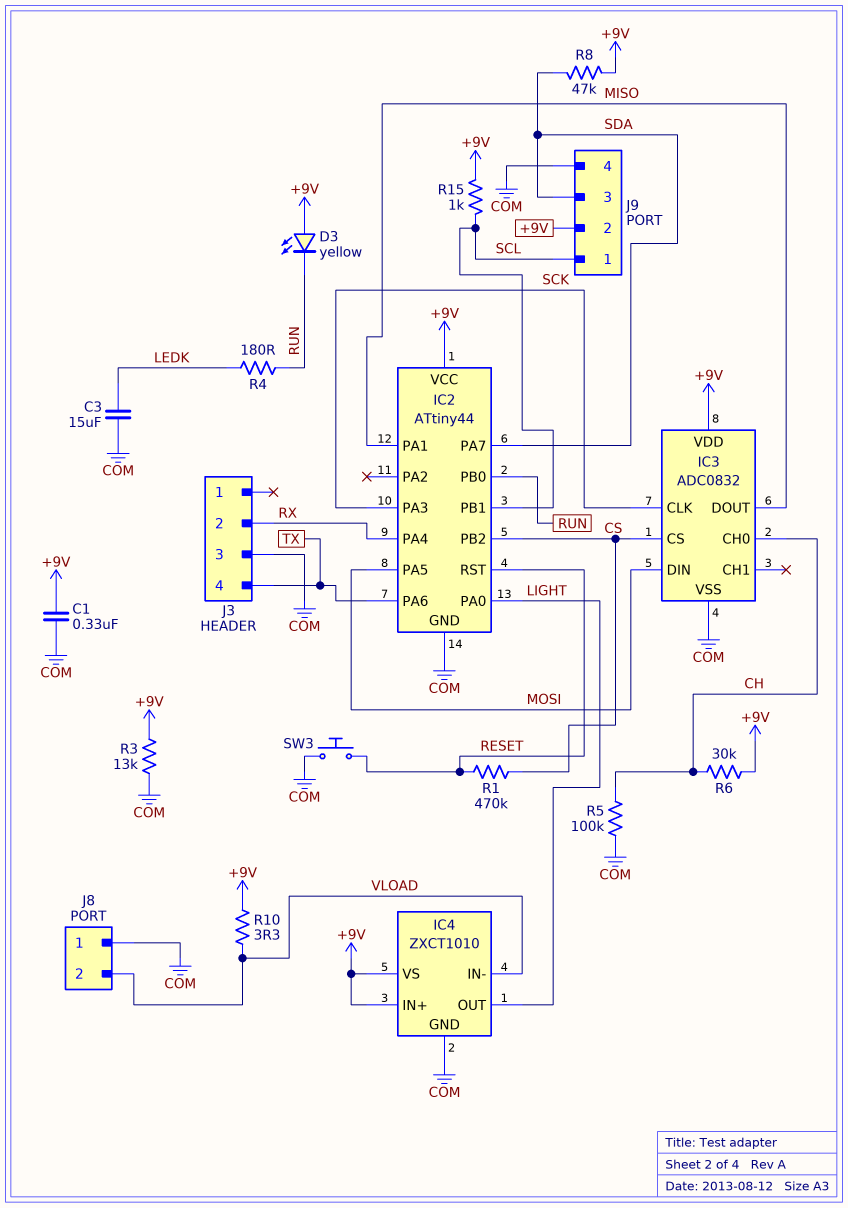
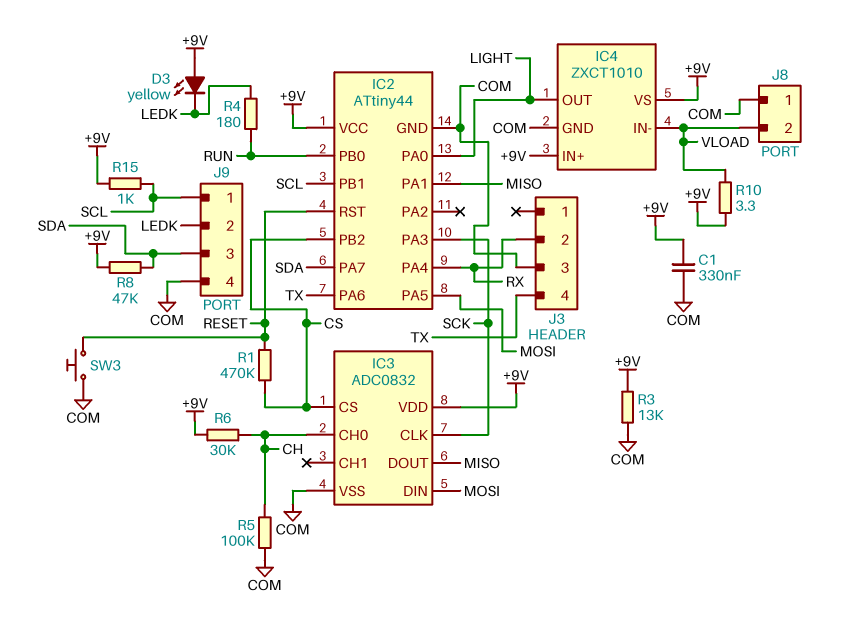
C3: 15uF (COM, LEDK) -> none
D3: LED yellow (A +9V, K RUN) -> LED yellow (A +9V, K LEDK)
J9 pin 2: +9V -> LEDK

